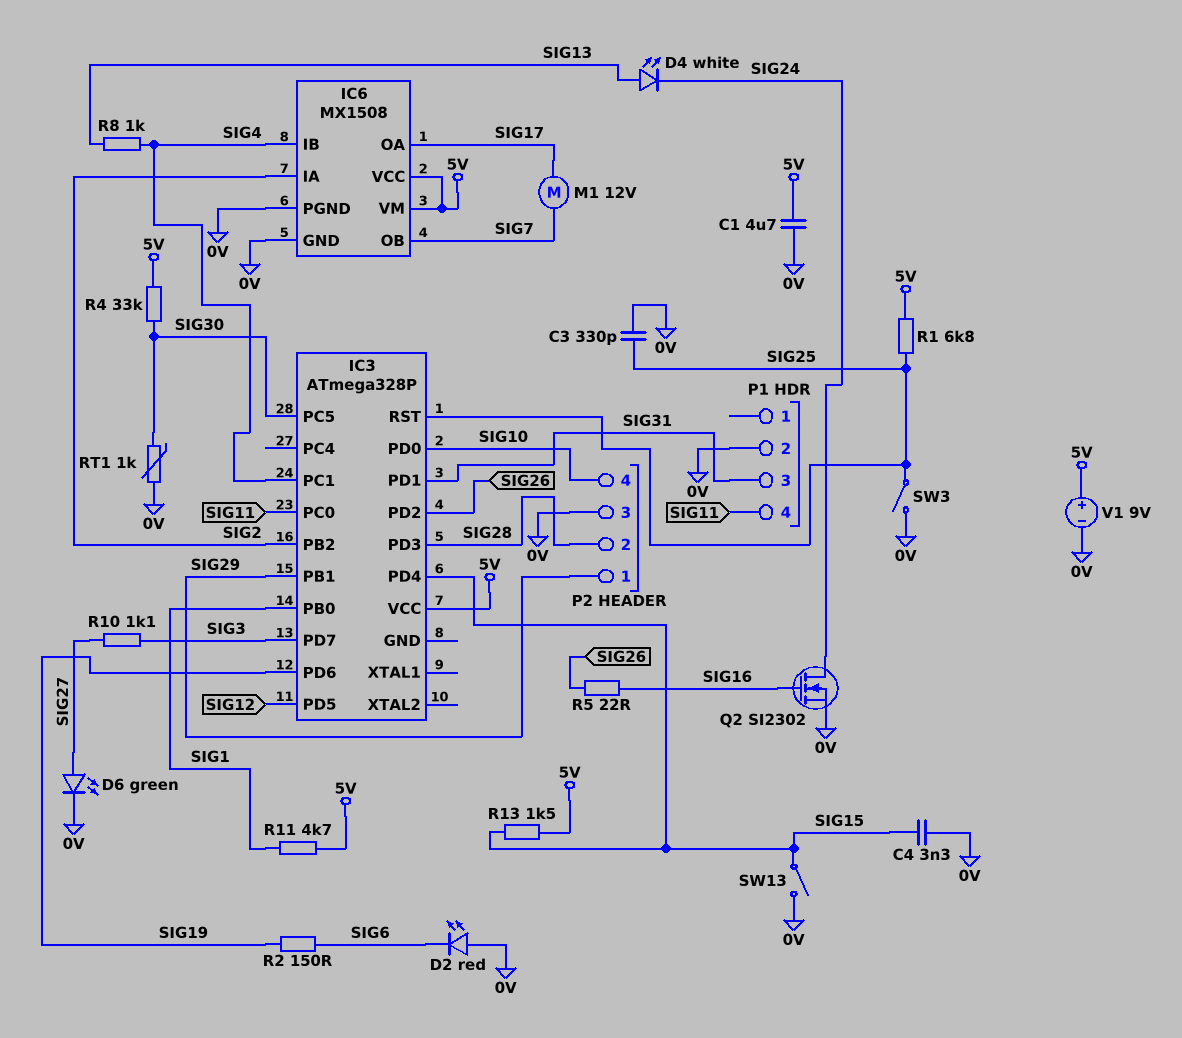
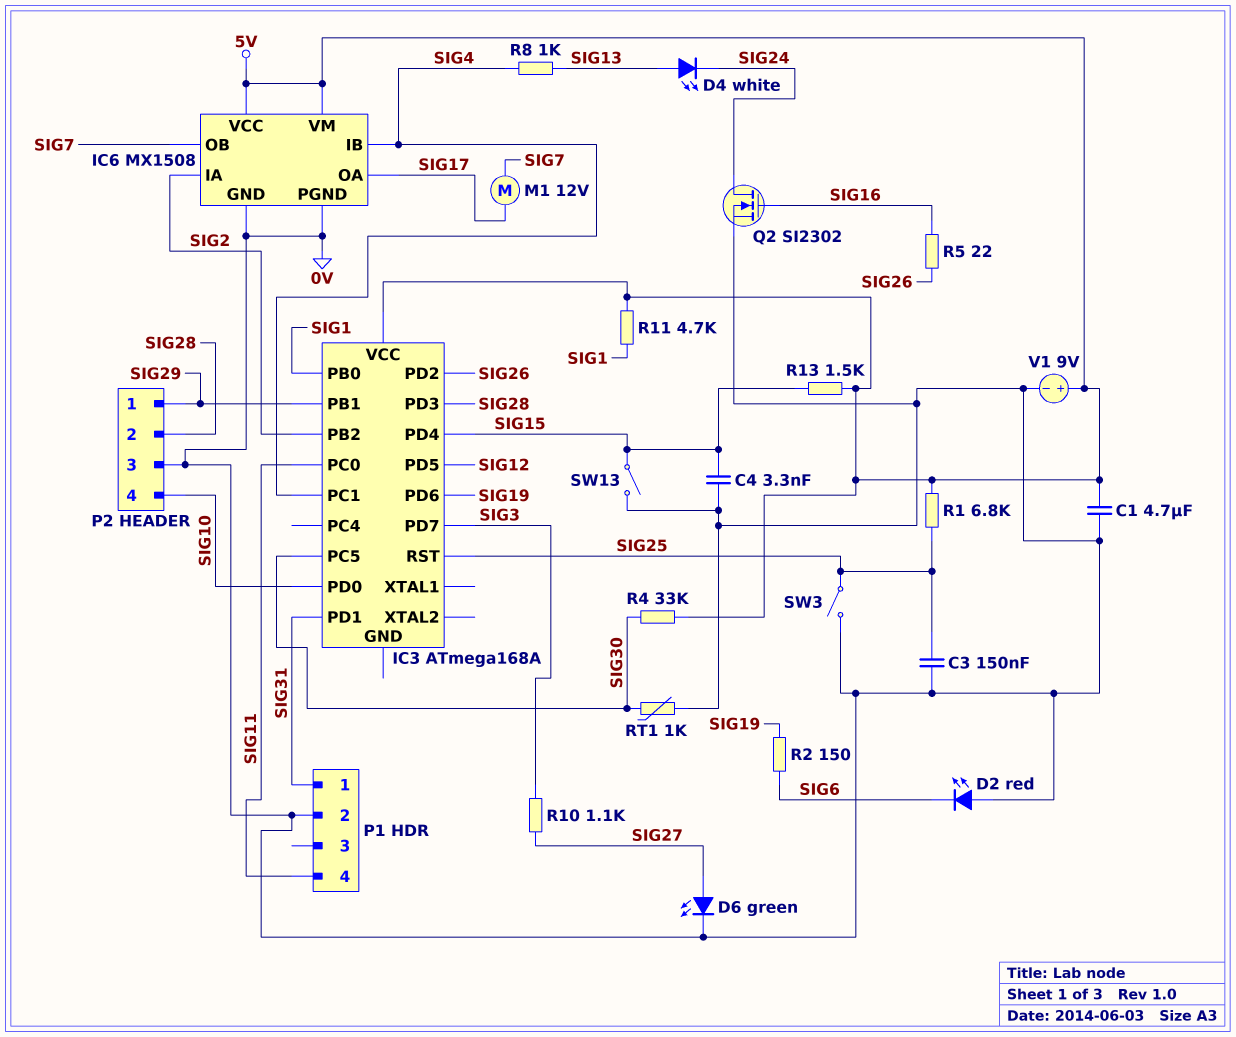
C3: 330pF (0V, SIG25) -> 150nF (0V, SIG25)
IC3: ATmega328P -> ATmega168A
P1 pin 1: none -> SIG31
P1 pin 3: SIG31 -> none

